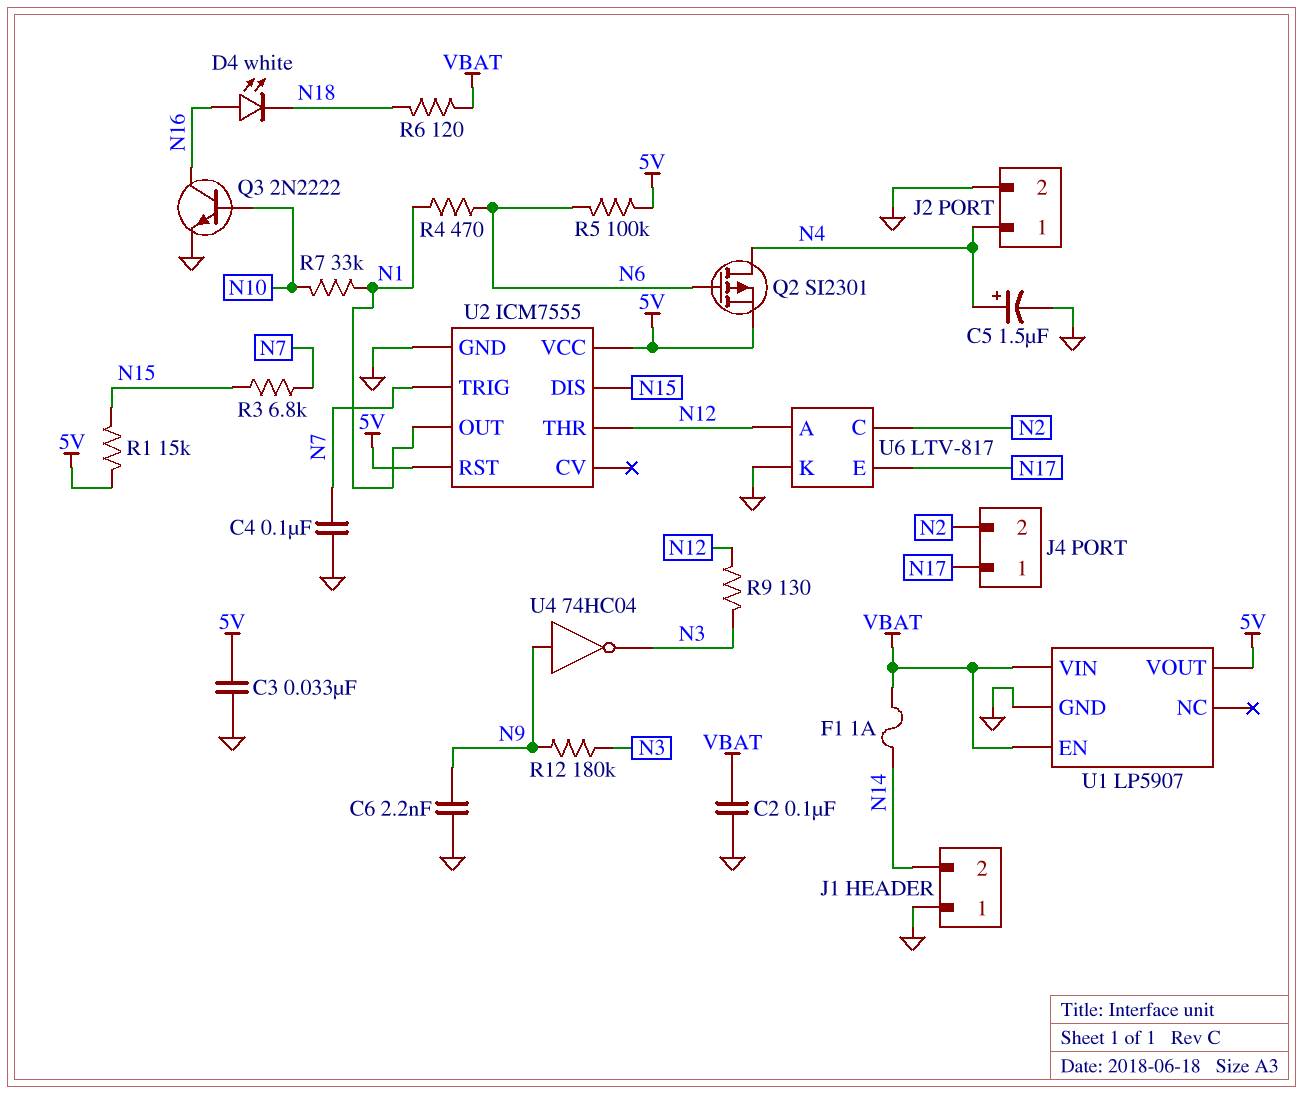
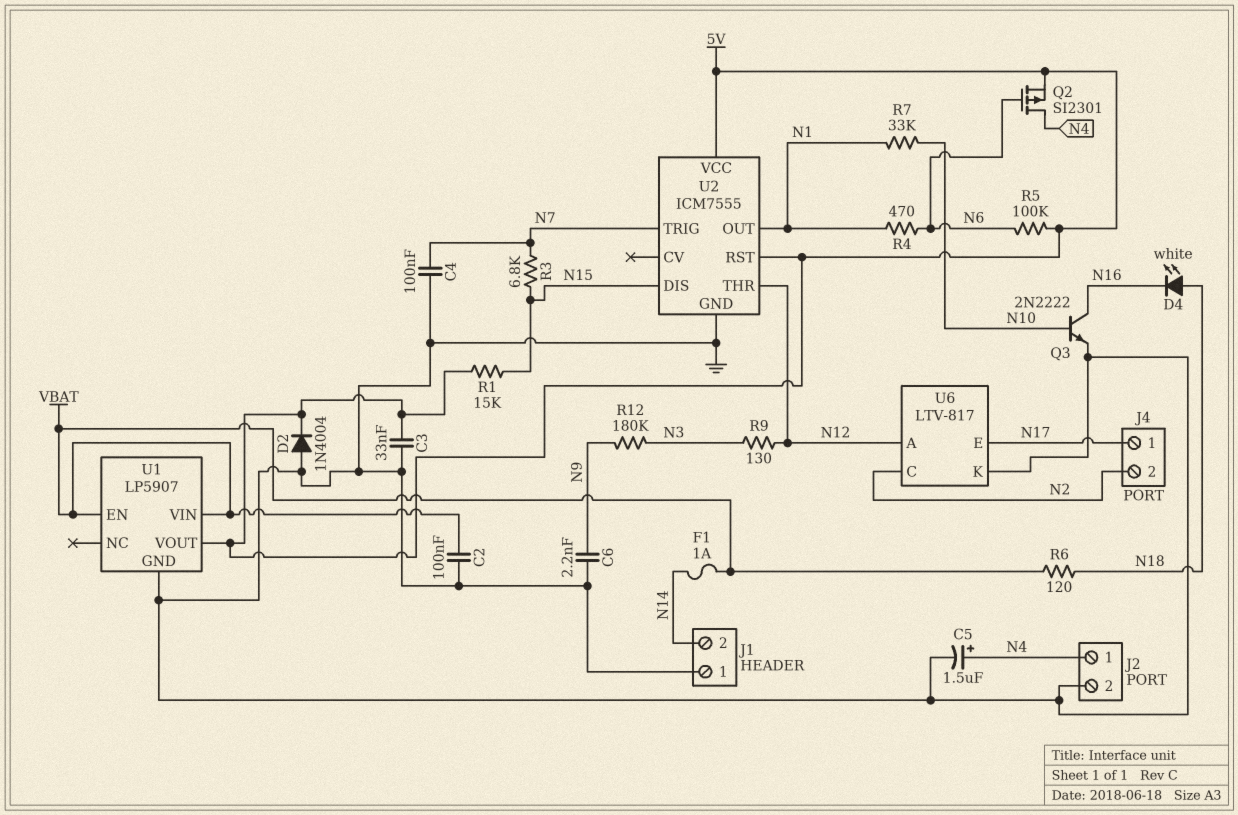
D2: none -> diode 1N4004 (A GND, K 5V)
D4: LED white (A N16, K N18) -> LED white (A N18, K N16)
U4: NOT 74HC04 (in N9, out N3) -> none

